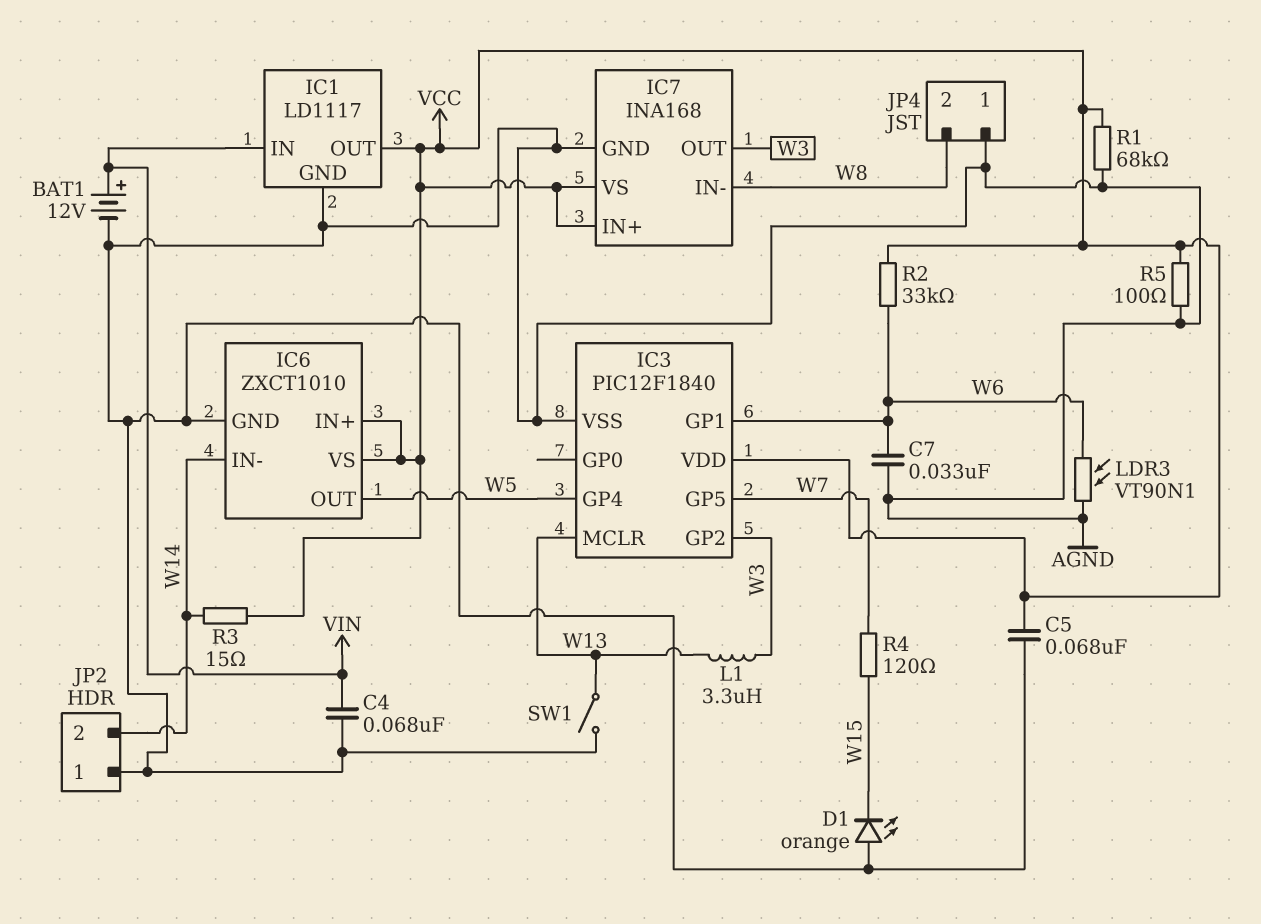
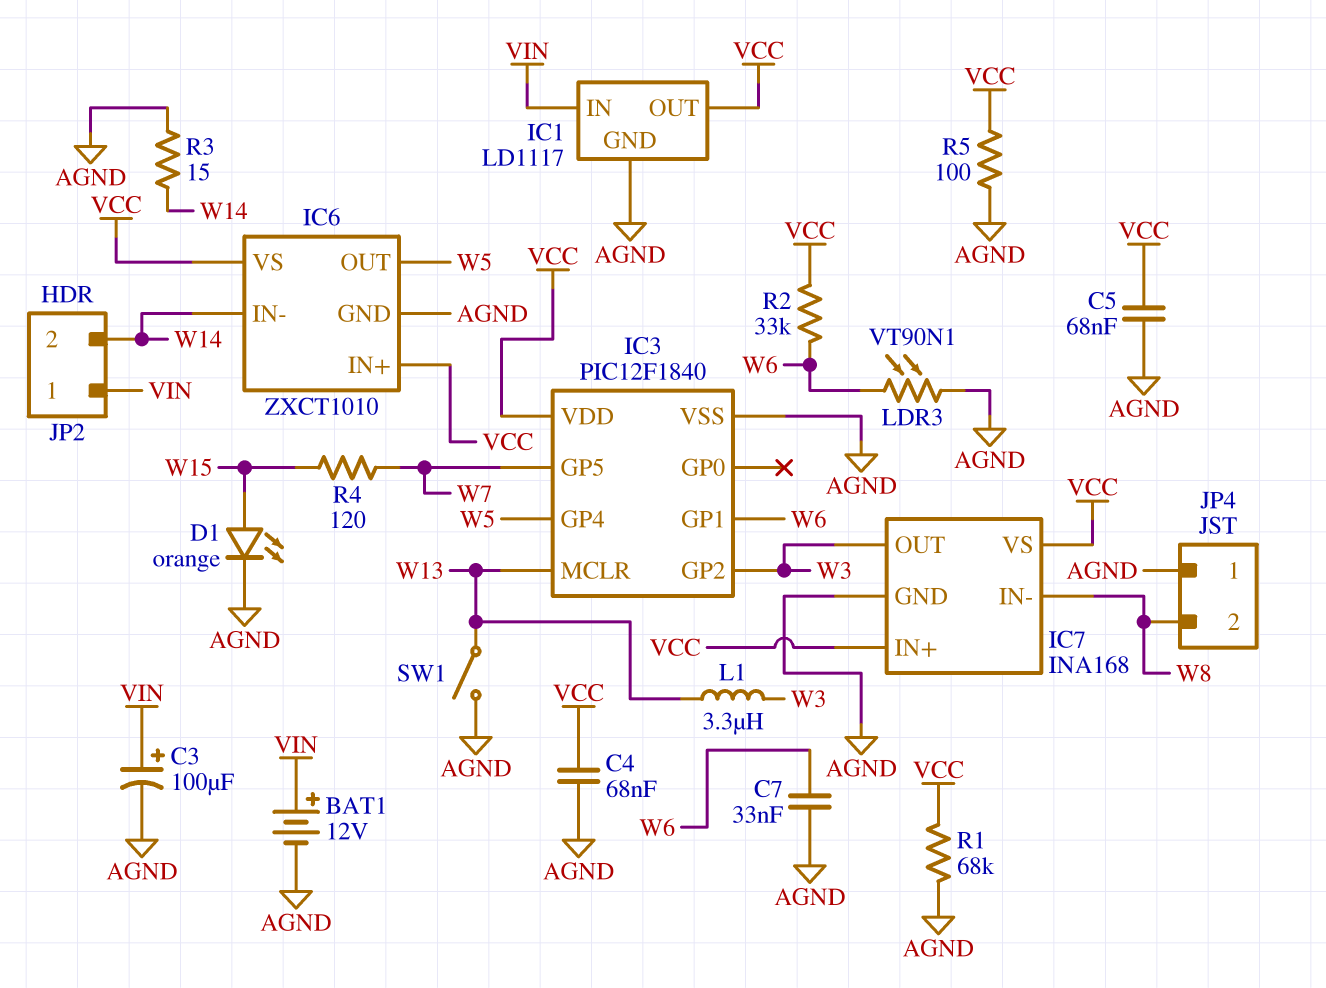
C3: none -> 100uF (plus VIN, minus AGND)
C4: 68nF (AGND, VIN) -> 68nF (AGND, VCC)
D1: LED orange (A AGND, K W15) -> LED orange (A W15, K AGND)
JP2 pin 1: AGND -> VIN
R3: 15 (VCC, W14) -> 15 (AGND, W14)

